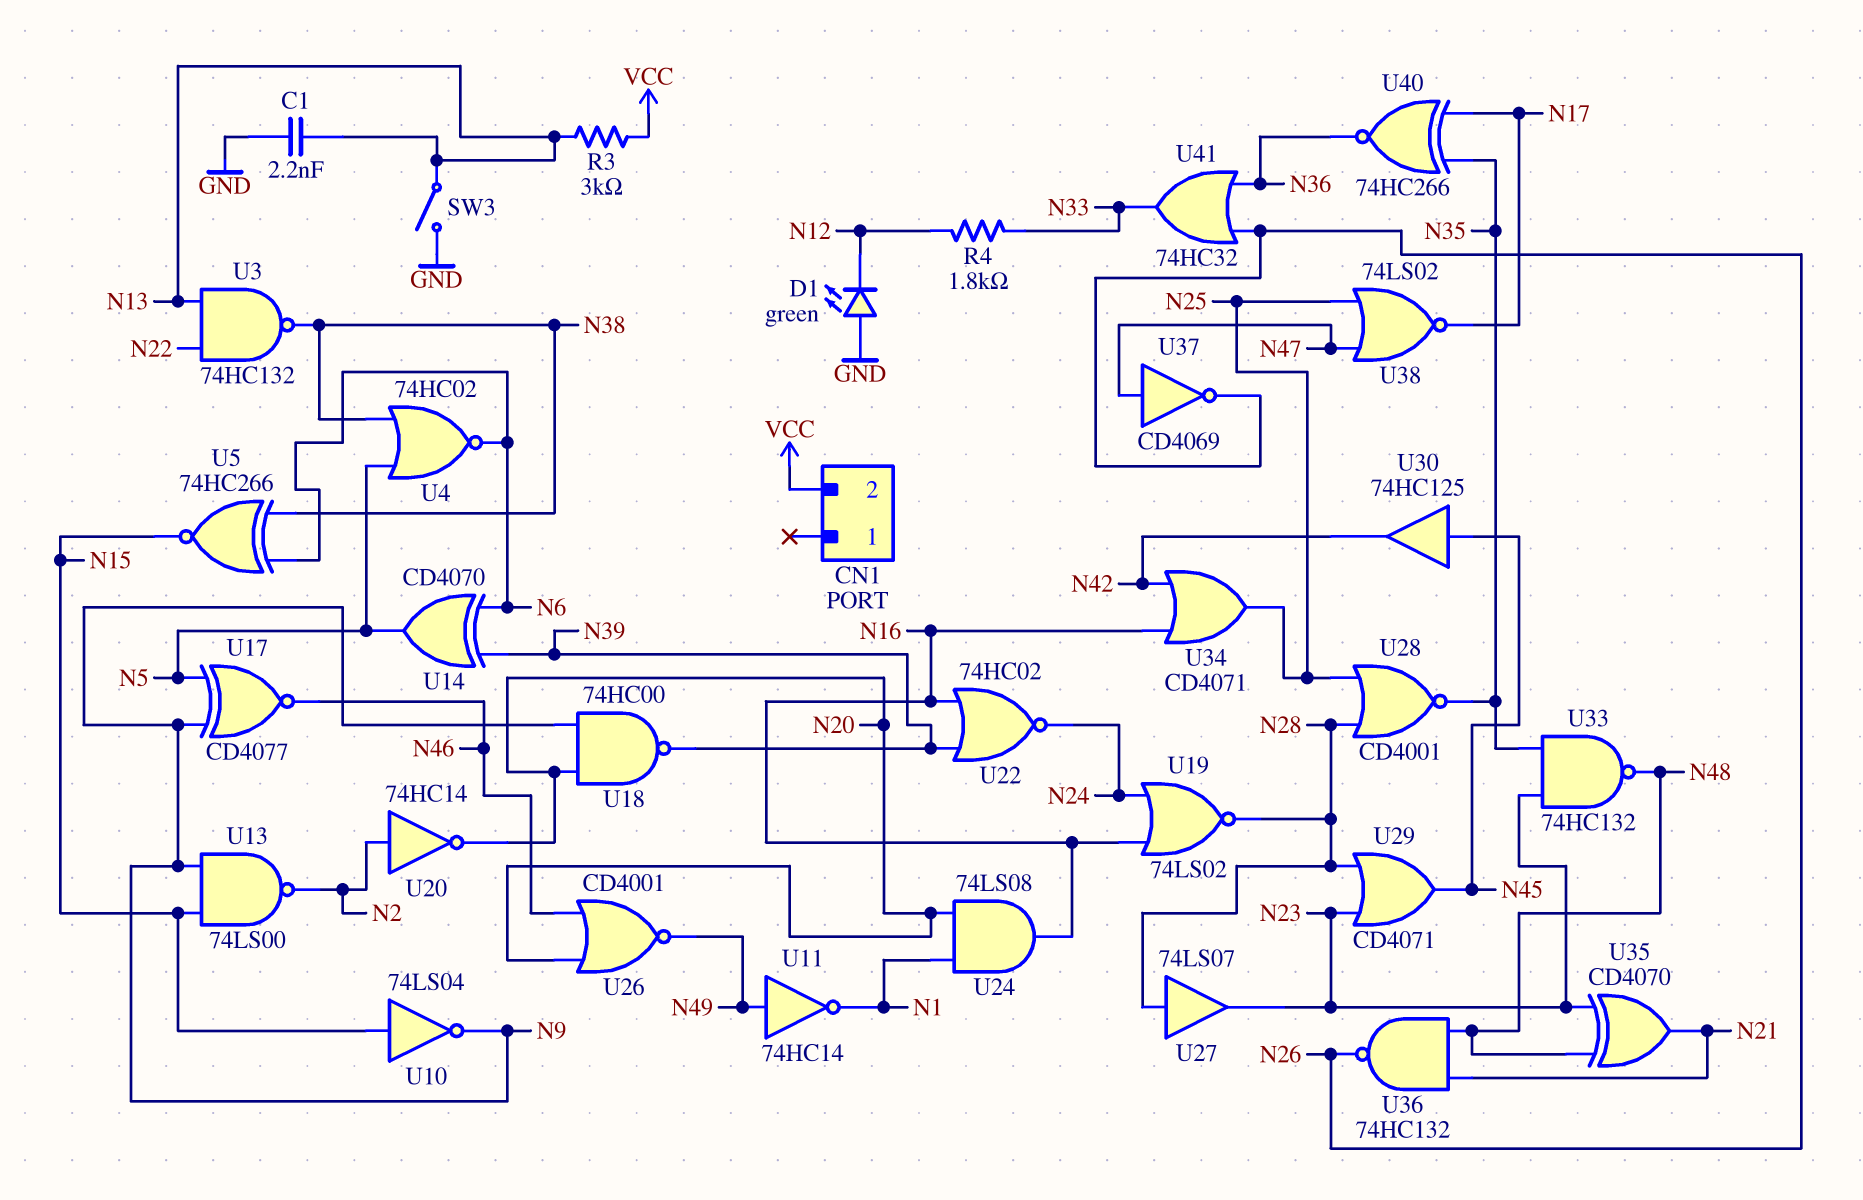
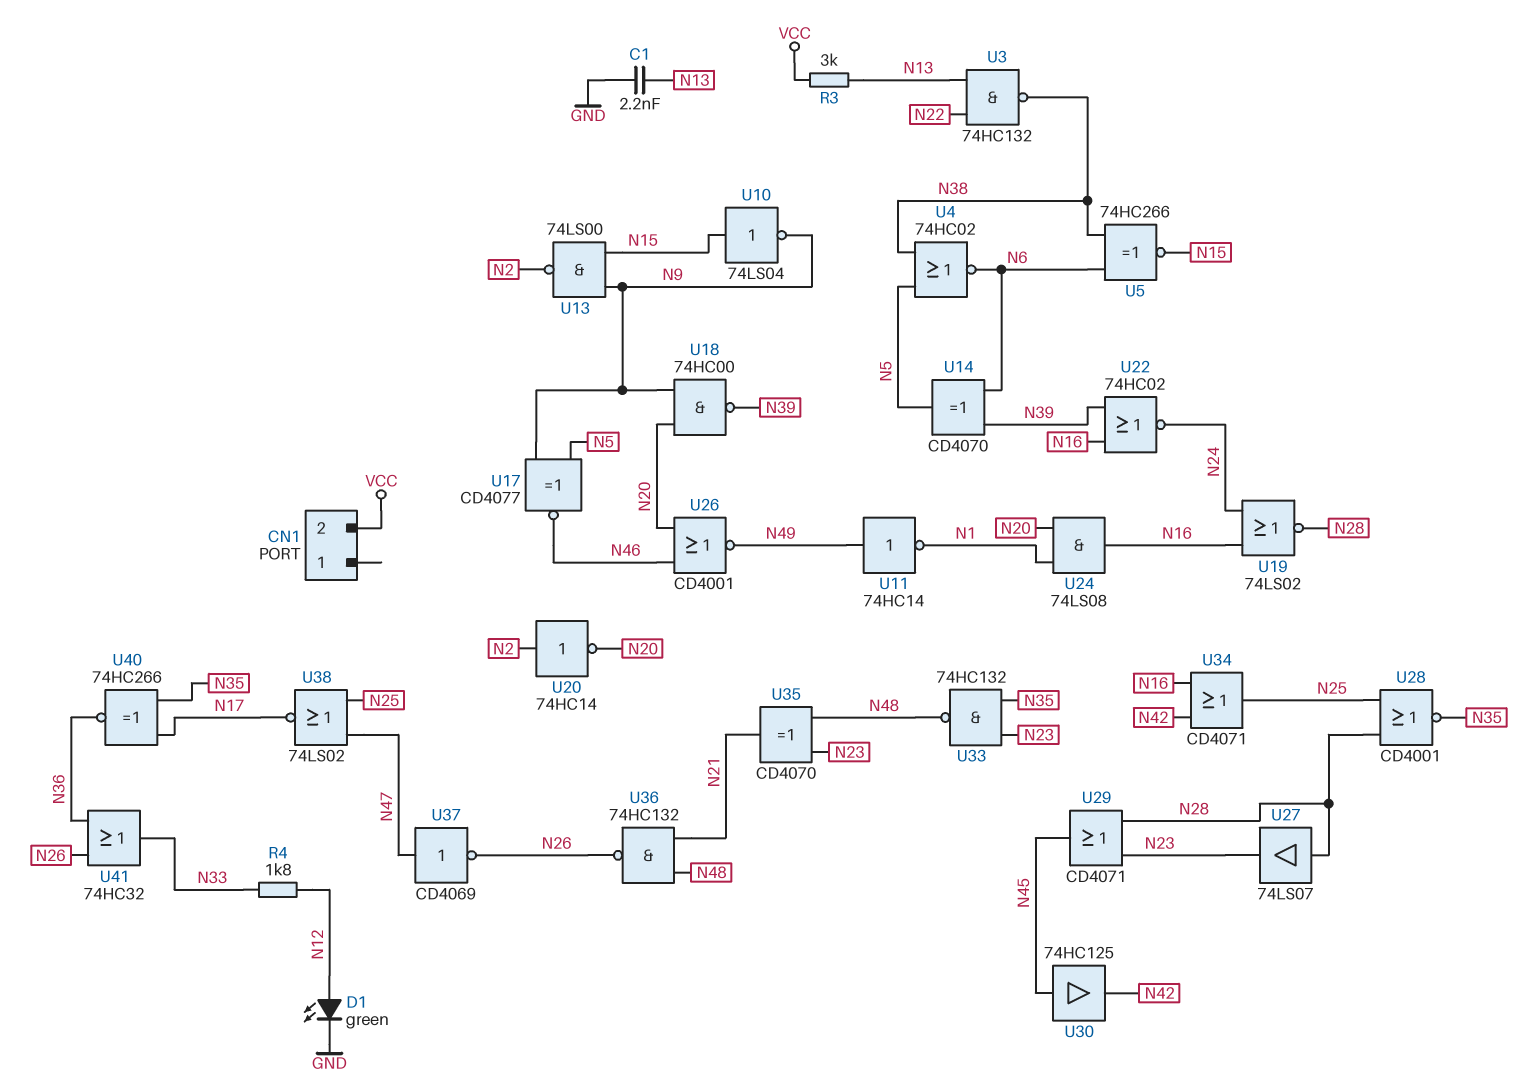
D1: LED green (A GND, K N12) -> LED green (A N12, K GND)
SW3: switch (GND, N13) -> none

